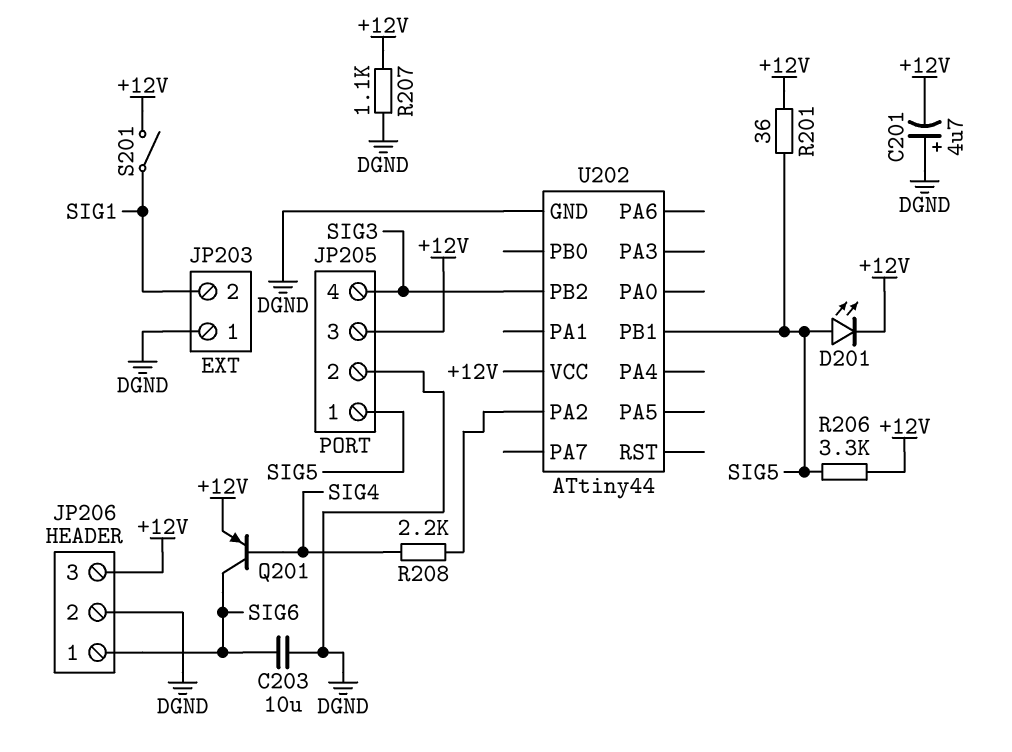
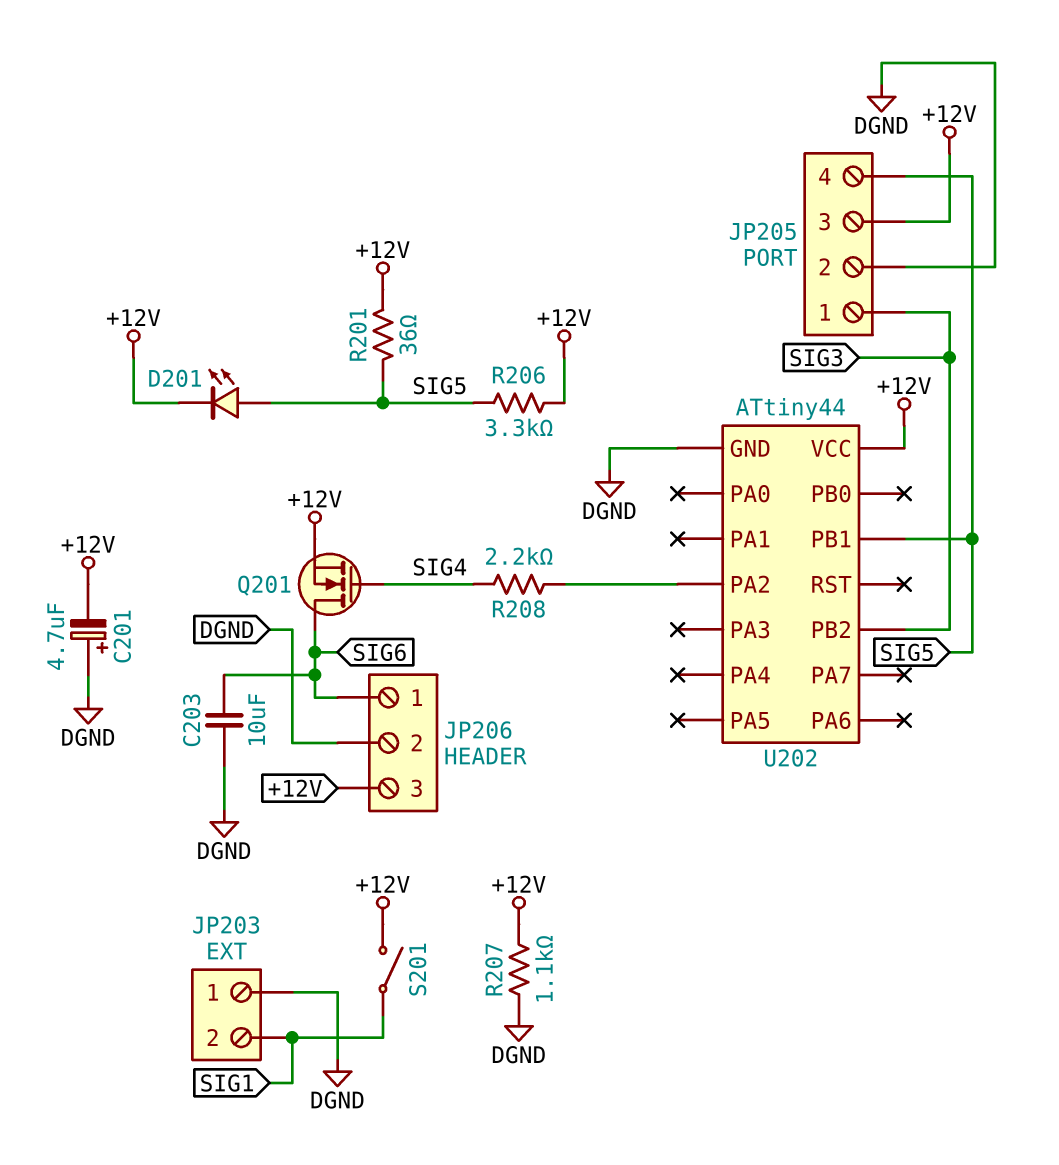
JP205 pin 1: SIG5 -> SIG3
JP205 pin 4: SIG3 -> SIG5
Q201: PNP (B SIG4, C SIG6, E +12V) -> NMOS (G SIG4, D SIG6, S +12V)

